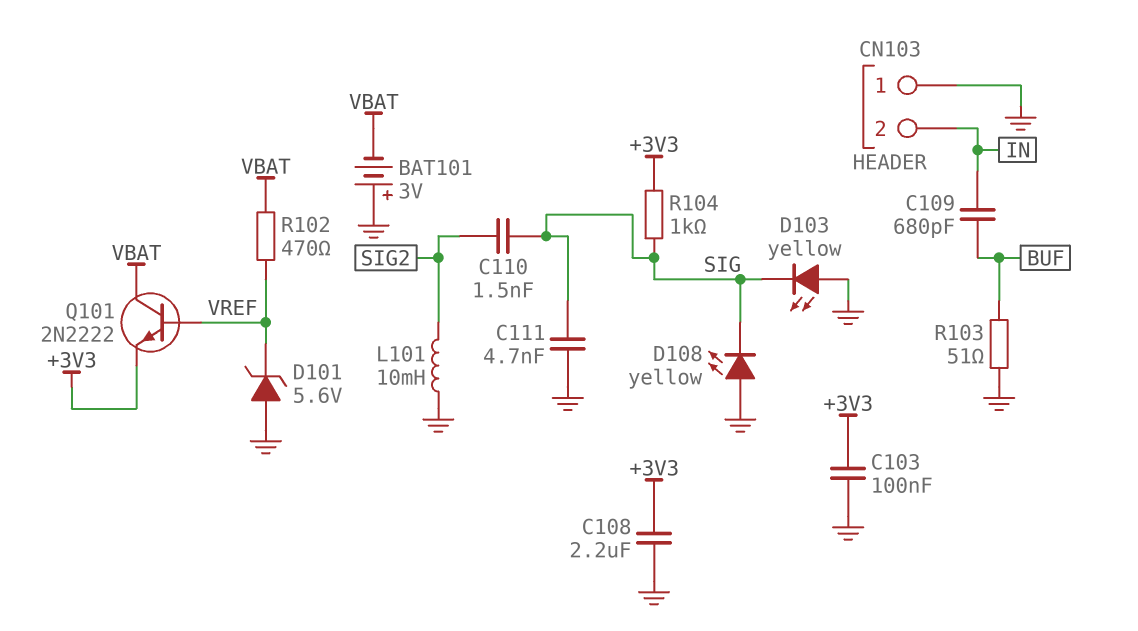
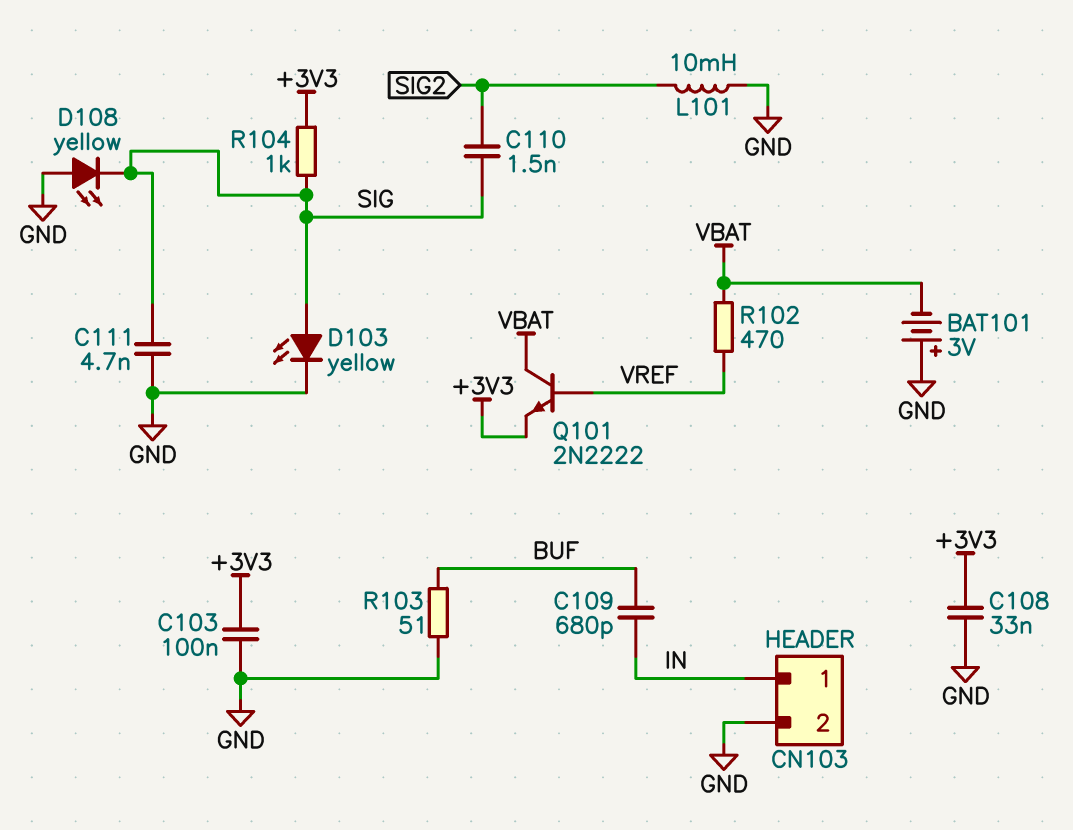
C108: 2.2uF (+3V3, GND) -> 33nF (+3V3, GND)
CN103 pin 1: GND -> IN
CN103 pin 2: IN -> GND
D101: zener 5.6V (A GND, K VREF) -> none
D103: LED yellow (A GND, K SIG) -> LED yellow (A SIG, K GND)

